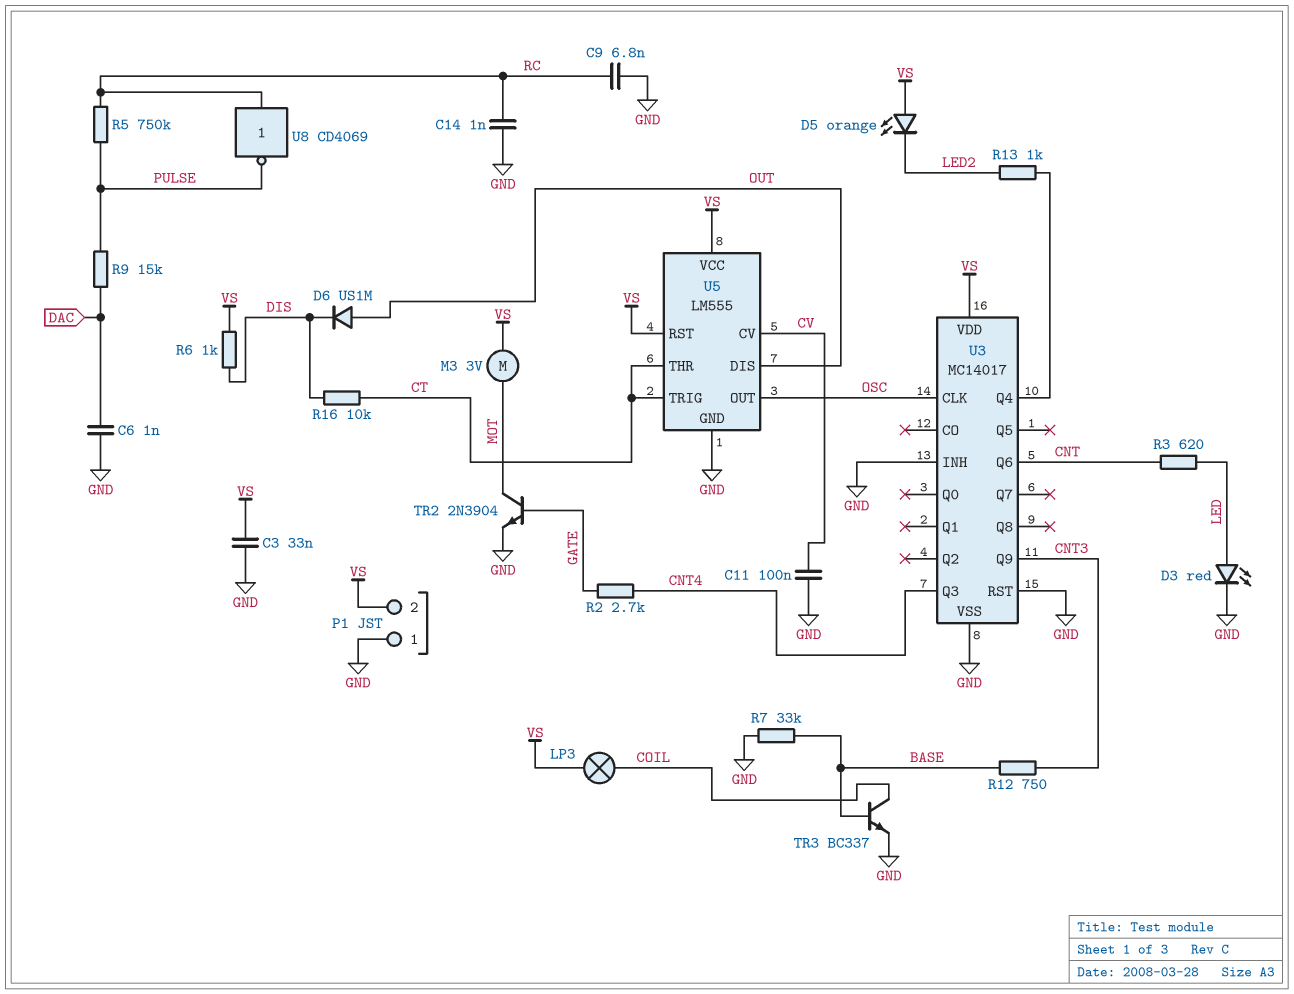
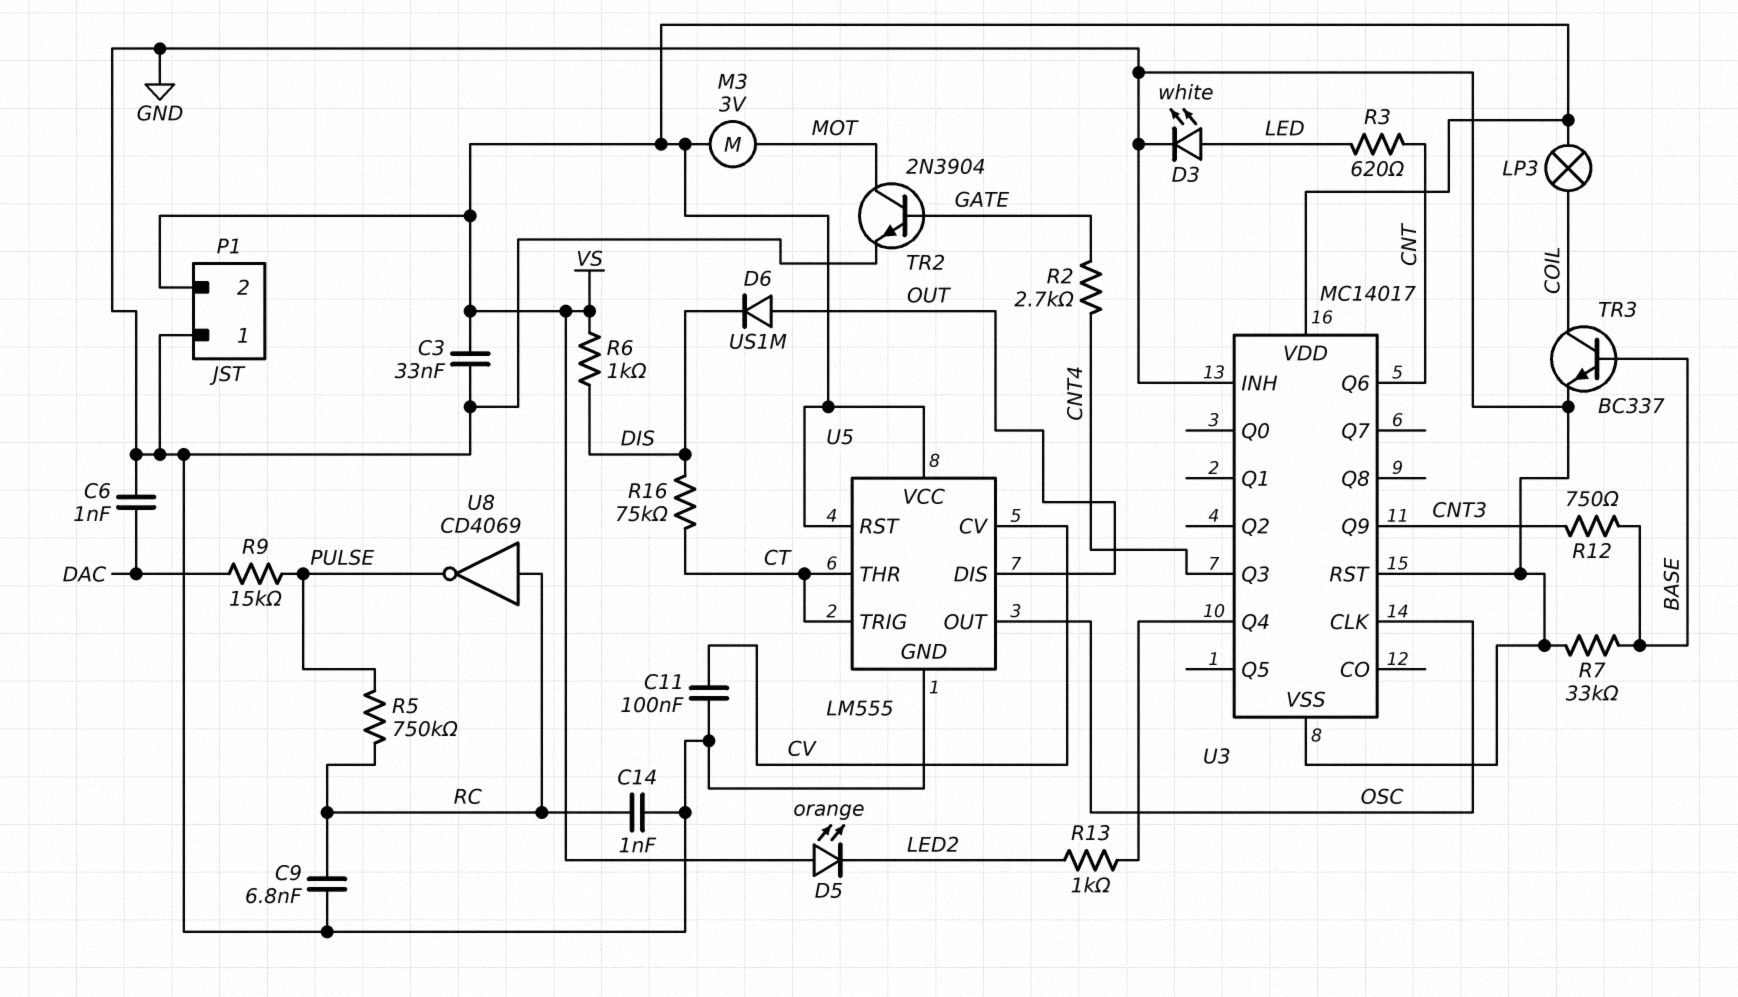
D3: LED red (A LED, K GND) -> LED white (A LED, K GND)
R16: 10k (CT, DIS) -> 75k (CT, DIS)

